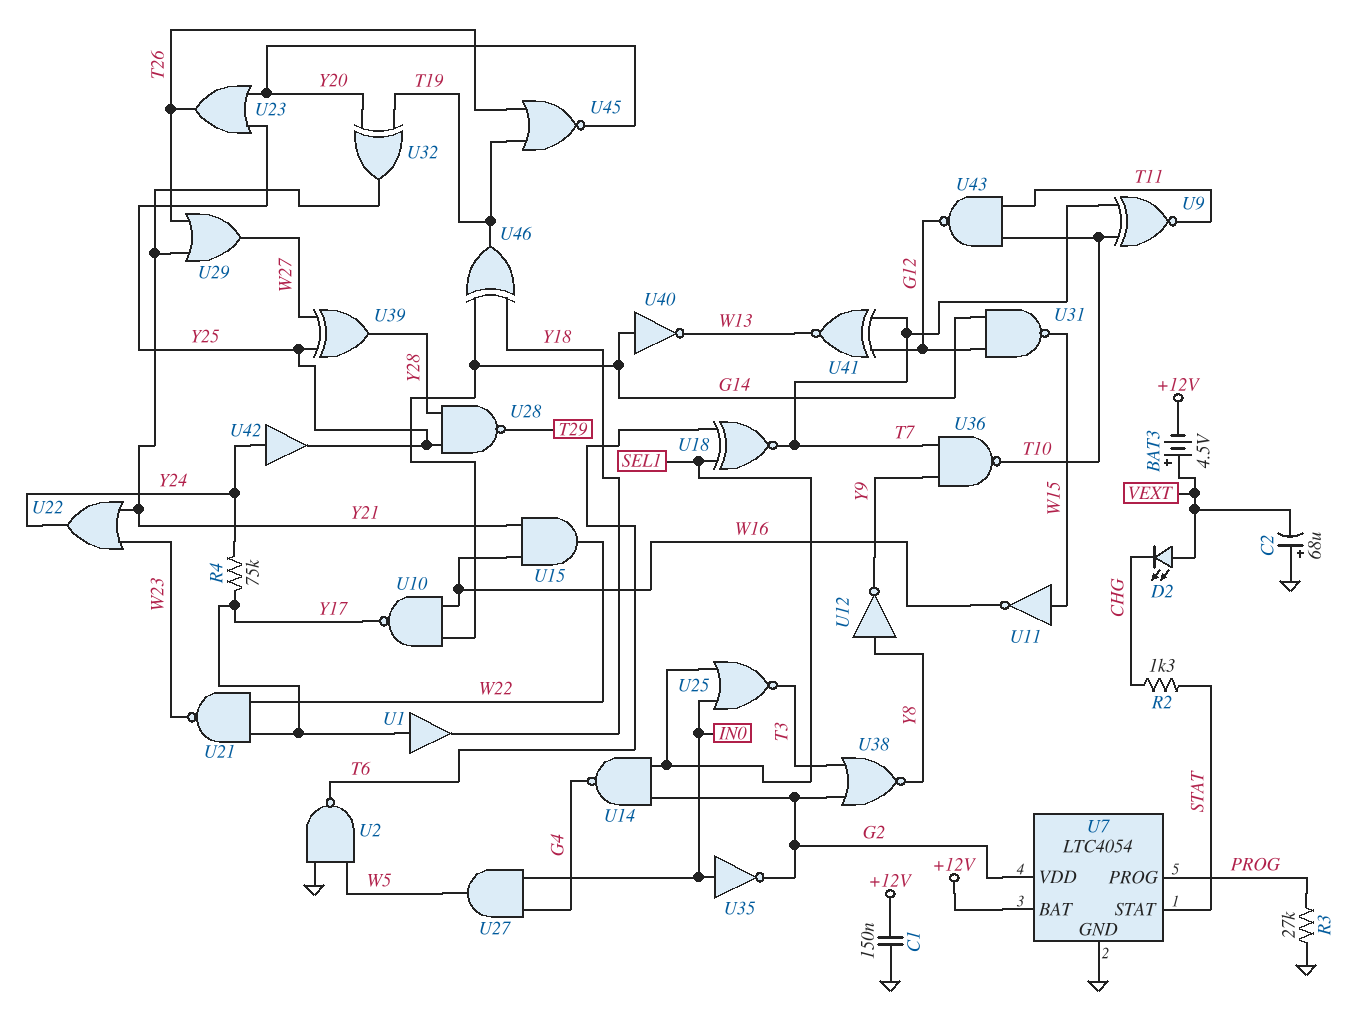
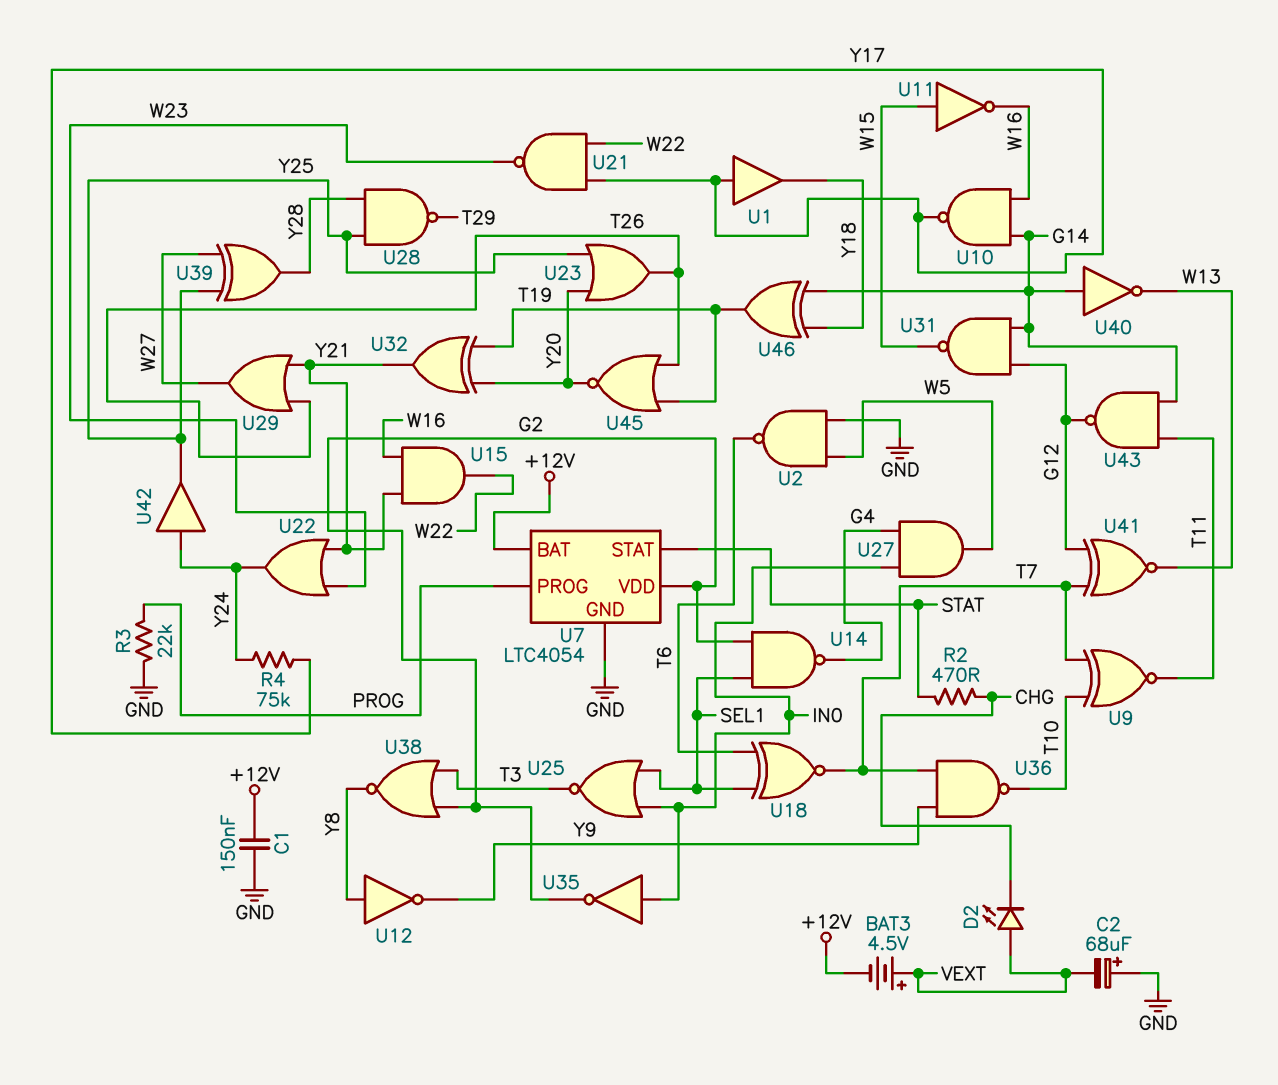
R2: 1.3k (CHG, STAT) -> 470 (CHG, STAT)
R3: 27k (GND, PROG) -> 22k (GND, PROG)
U43: NAND (in T10, in T11, out G12) -> NAND (in G14, in T11, out G12)

